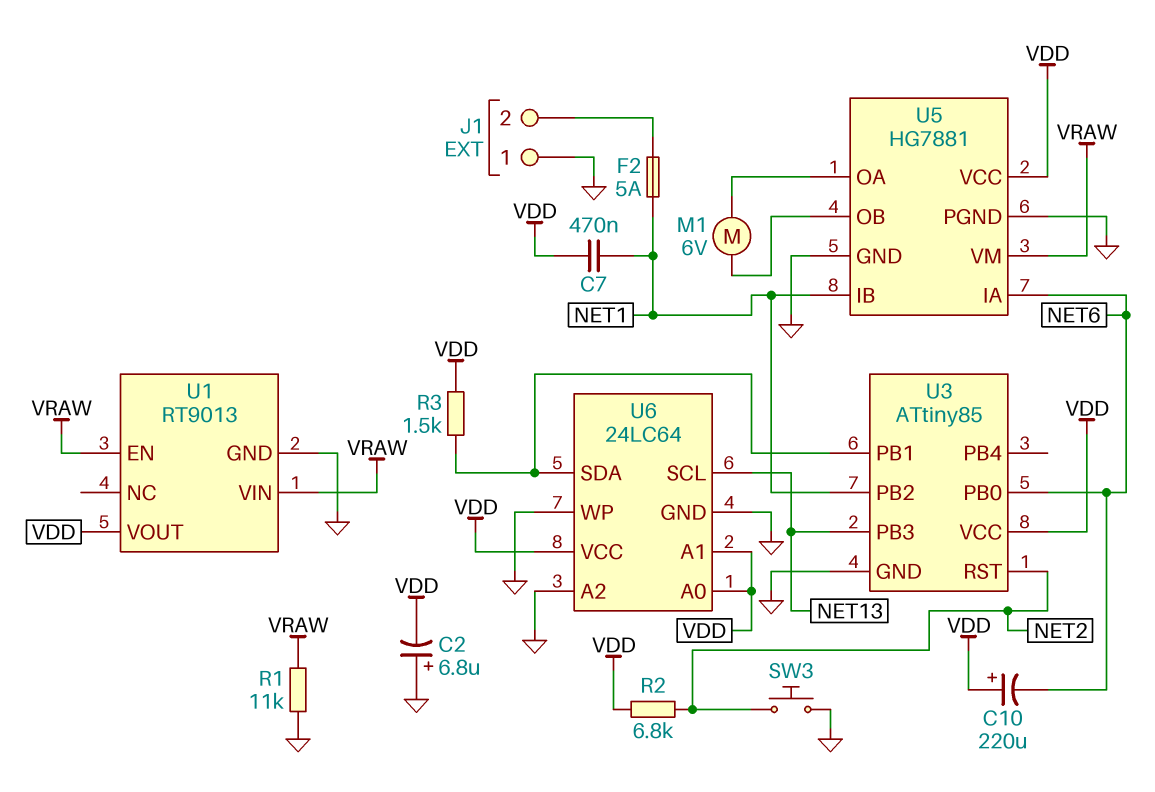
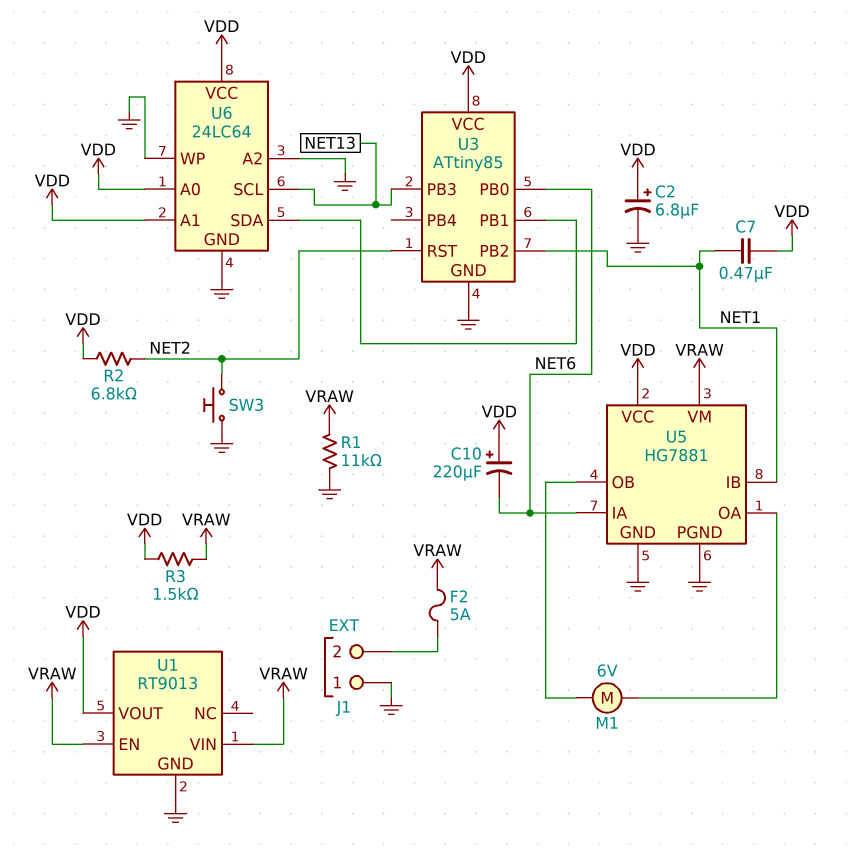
C2: 6.8uF (plus GND, minus VDD) -> 6.8uF (plus VDD, minus GND)
F2: 5A (J1/2, NET1) -> 5A (J1/2, VRAW)
R3: 1.5k (U3/PB1, VDD) -> 1.5k (VDD, VRAW)

